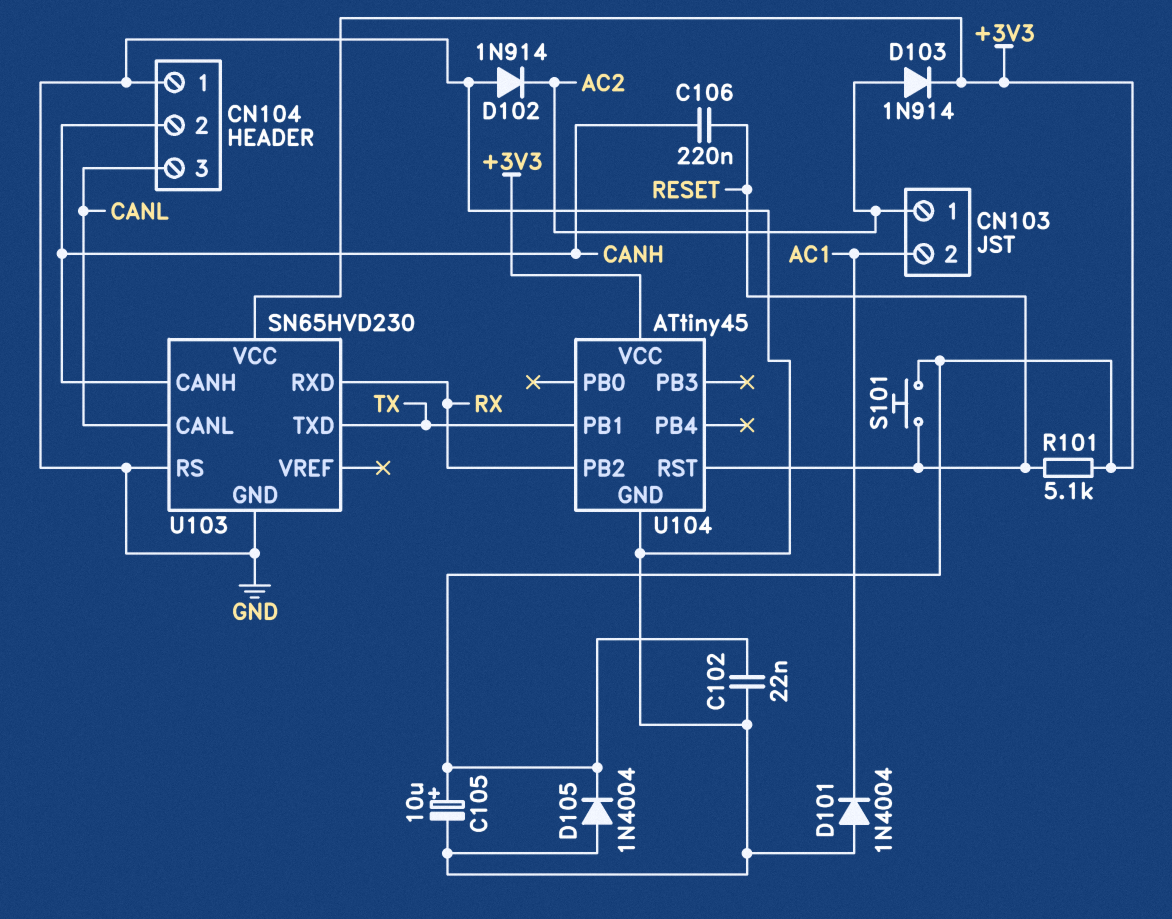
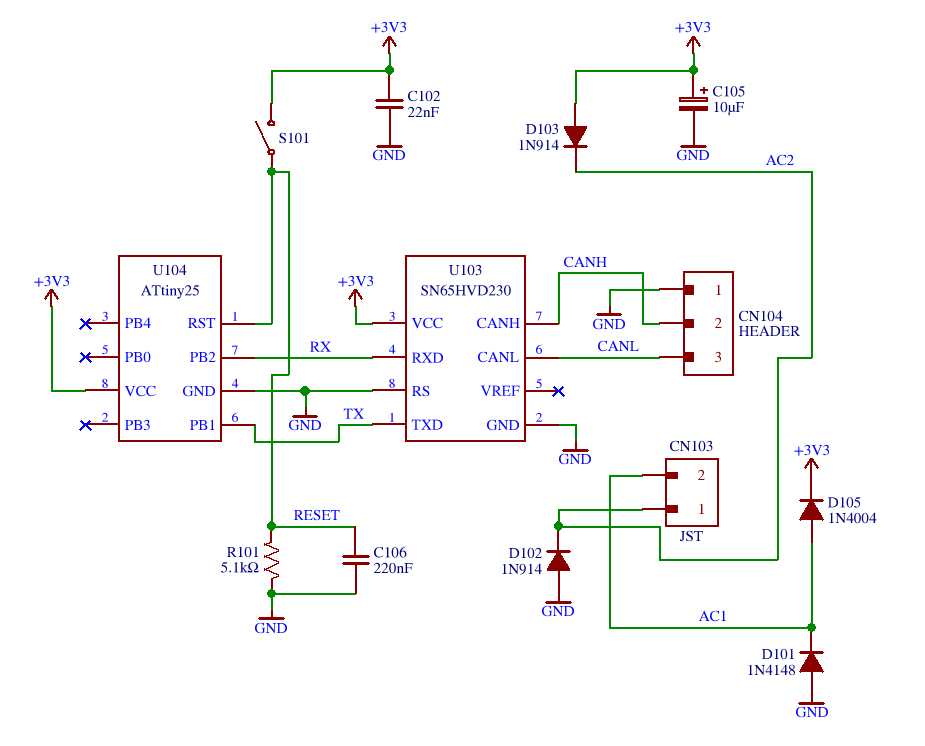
C106: 220nF (CANH, RESET) -> 220nF (GND, RESET)
D101: diode 1N4004 (A GND, K AC1) -> diode 1N4148 (A GND, K AC1)
D103: diode 1N914 (A AC2, K +3V3) -> diode 1N914 (A +3V3, K AC2)
D105: diode 1N4004 (A GND, K +3V3) -> diode 1N4004 (A AC1, K +3V3)
R101: 5.1k (+3V3, RESET) -> 5.1k (GND, RESET)
S101: button (+3V3, RESET) -> switch (+3V3, RESET)
U104: ATtiny45 -> ATtiny25

